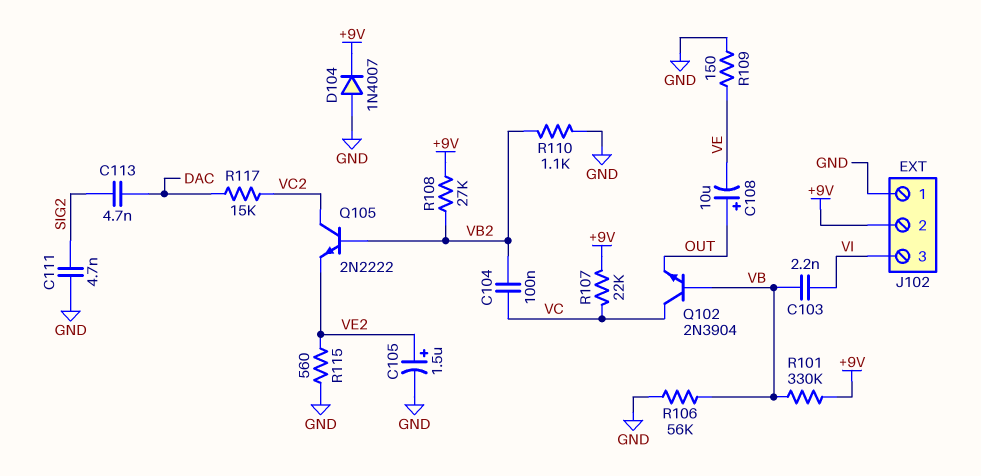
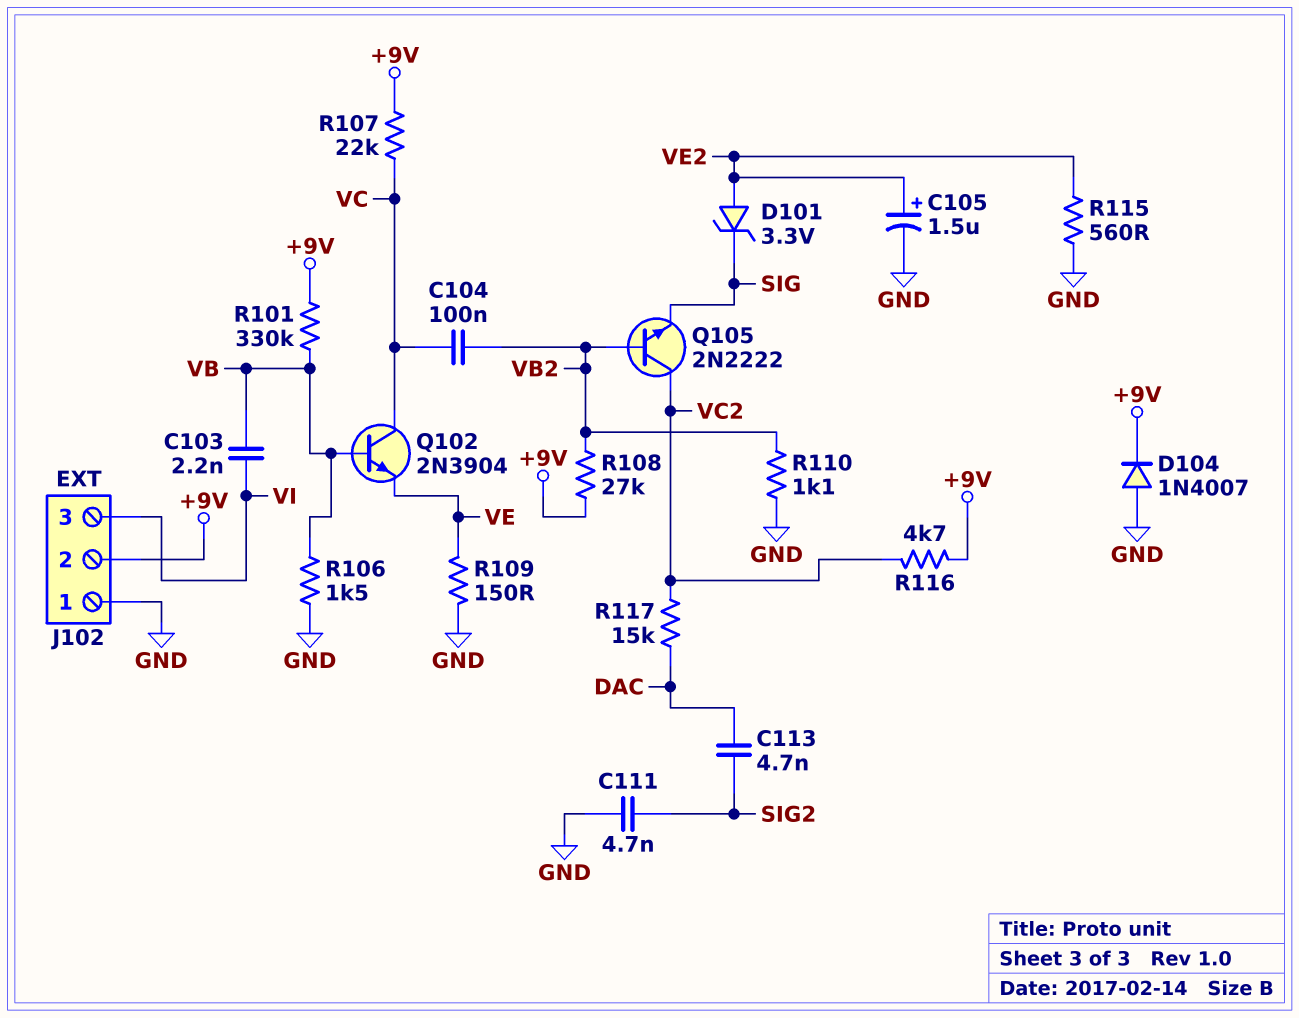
C108: 10uF (plus OUT, minus VE) -> none
D101: none -> zener 3.3V (A VE2, K SIG)
Q102: NPN 2N3904 (B VB, C VC, E OUT) -> NPN 2N3904 (B VB, C VC, E VE)
Q105: NPN 2N2222 (B VB2, C VC2, E VE2) -> NPN 2N2222 (B VB2, C VC2, E SIG)
R106: 56k (GND, VB) -> 1.5k (GND, VB)
R116: none -> 4.7k (+9V, VC2)

